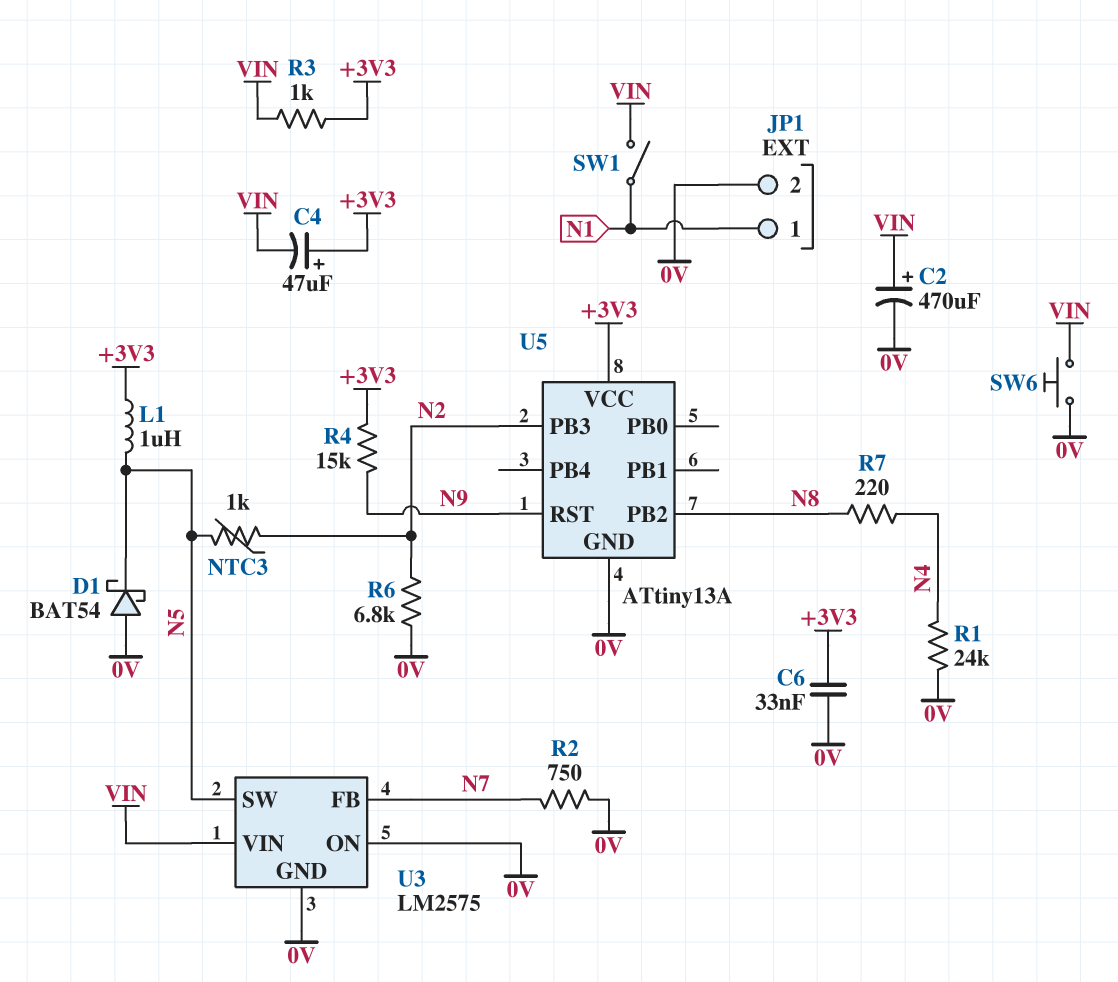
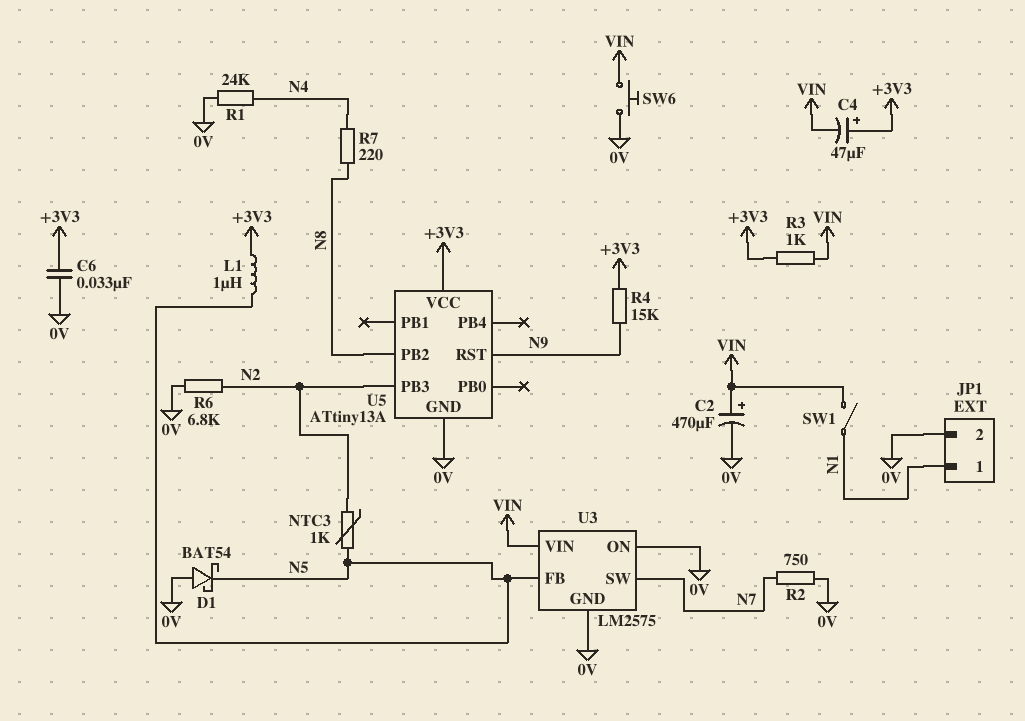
U3 pin FB: N7 -> N5
U3 pin SW: N5 -> N7

